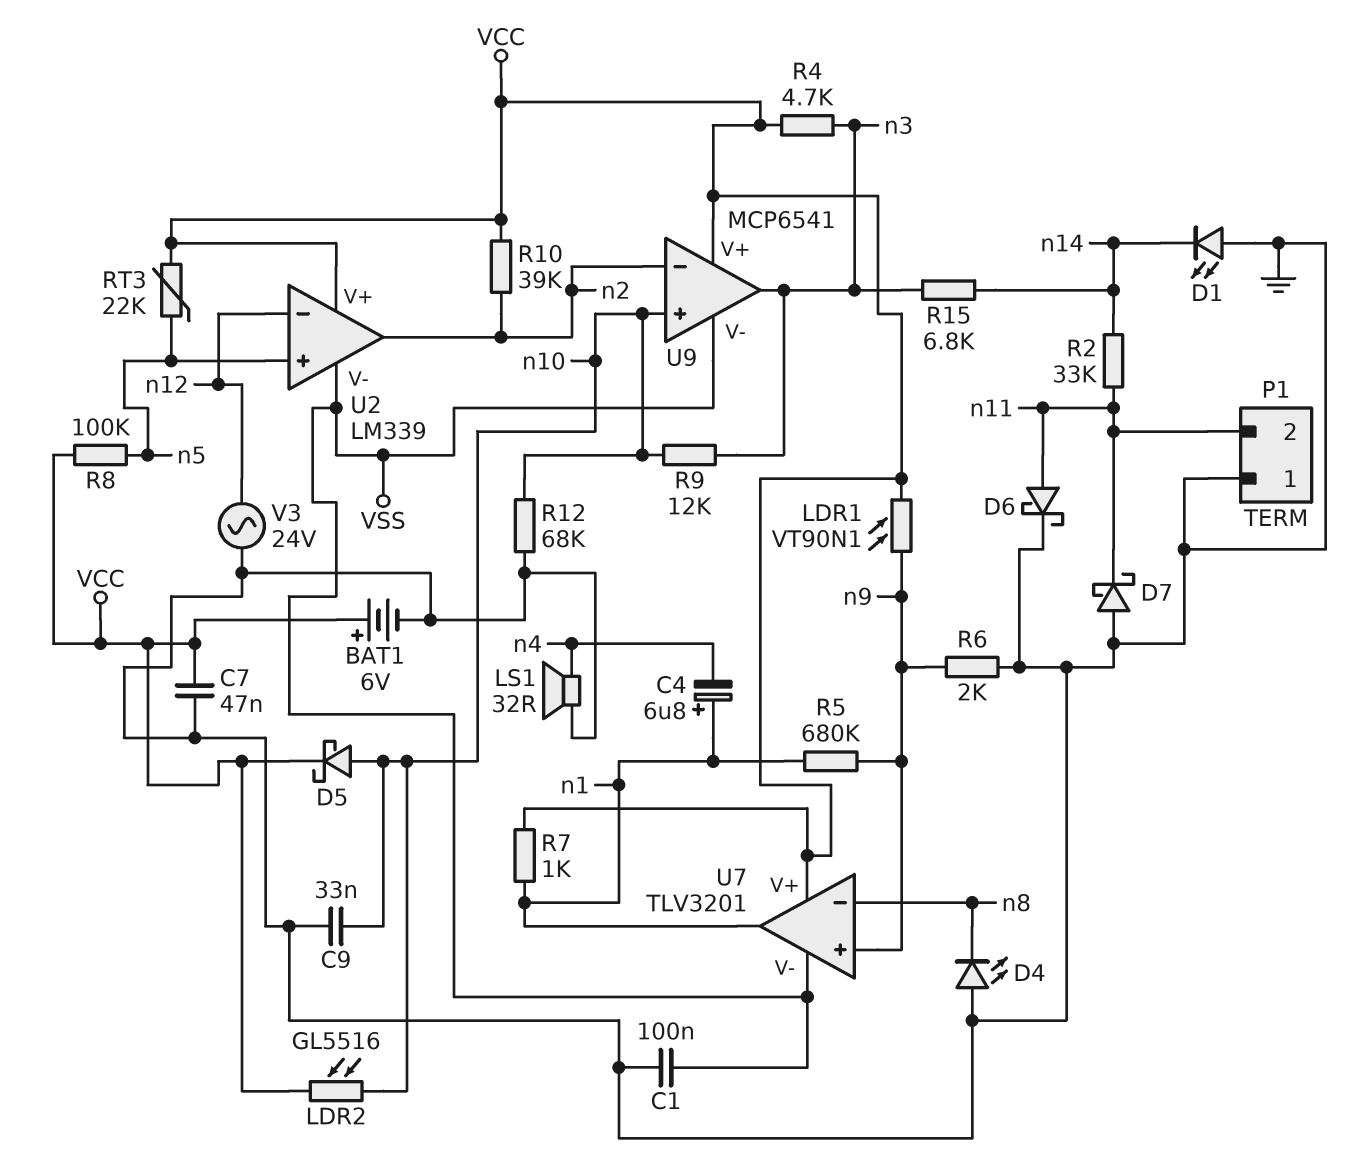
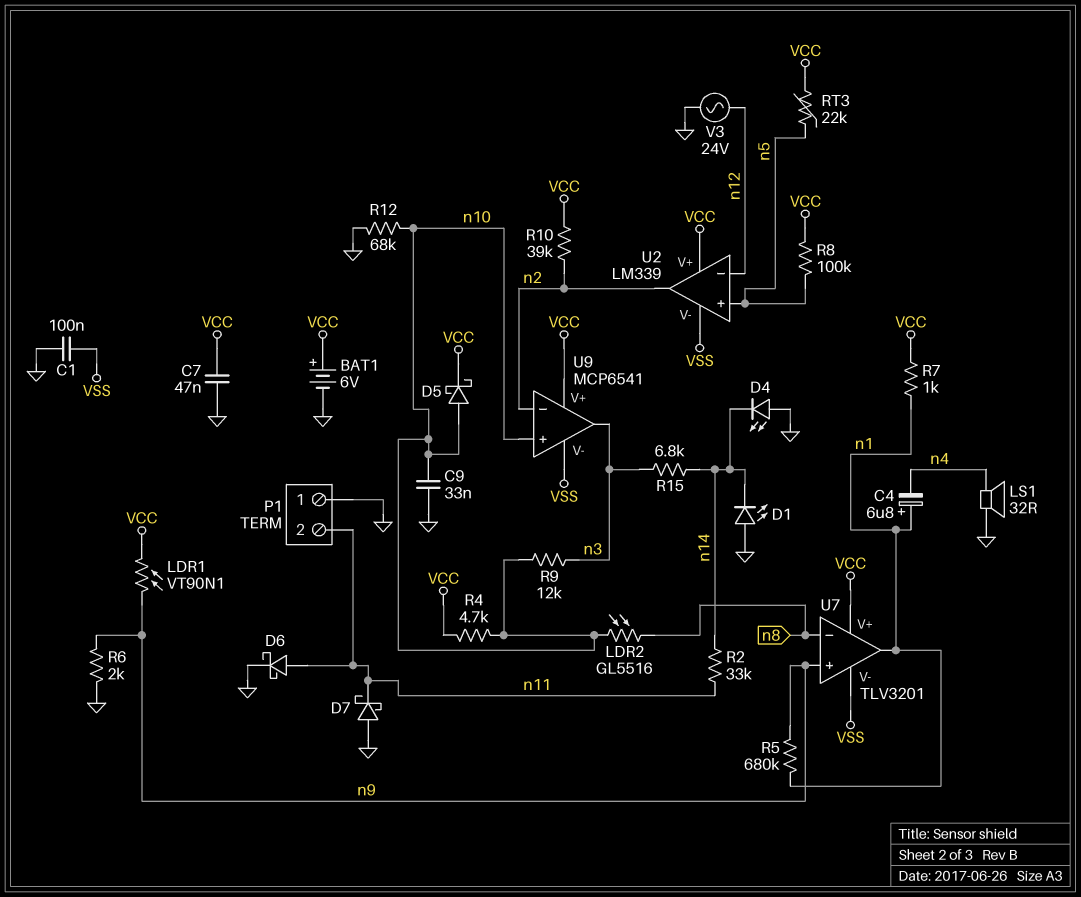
D4: LED (A GND, K n8) -> LED (A GND, K n14)
LDR2: GL5516 (VCC, n10) -> GL5516 (n8, n10)
R4: 4.7k (VCC, n3) -> 4.7k (VCC, n10)

